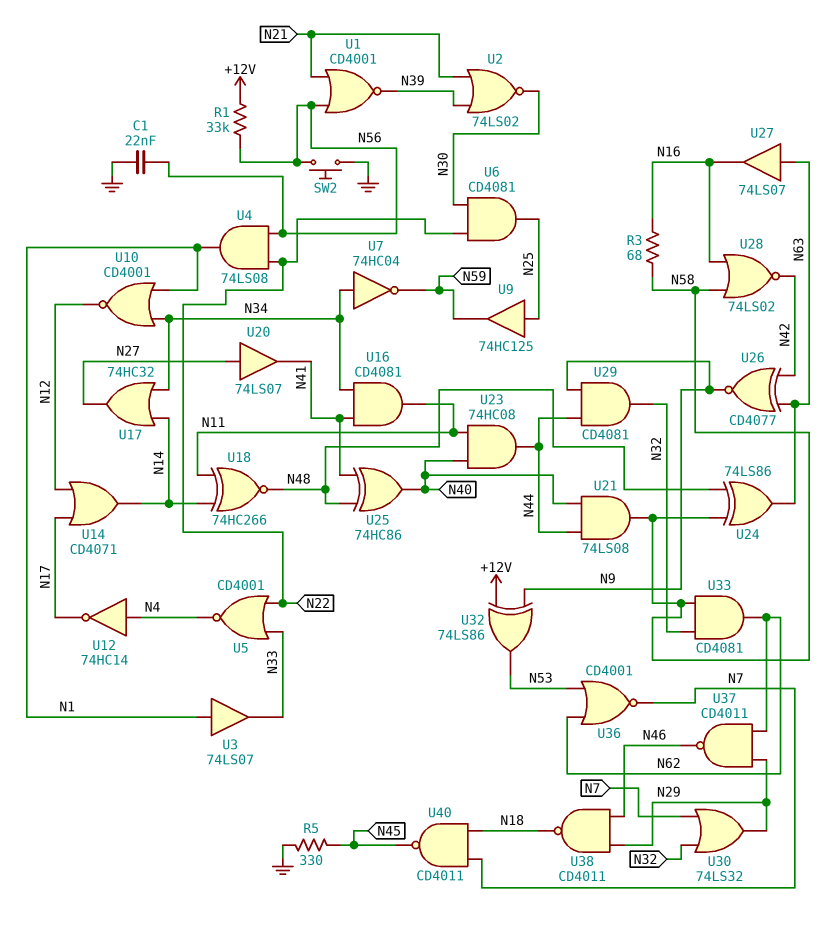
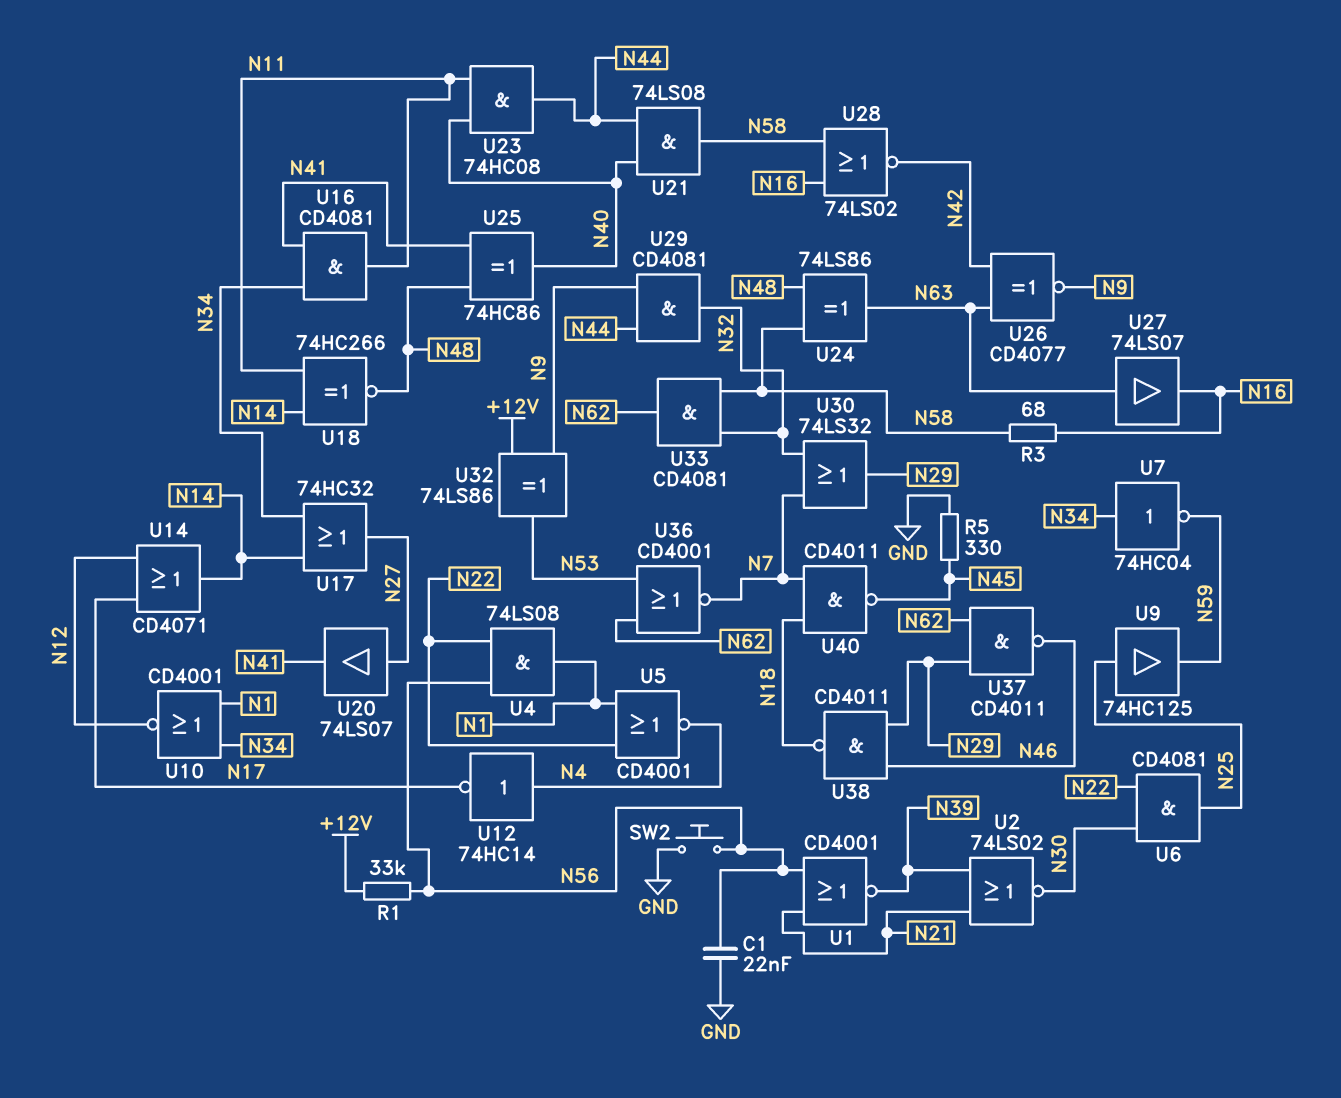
U3: buffer 74LS07 (in N1, out N33) -> none
U5: NOR CD4001 (in N22, in N33, out N4) -> NOR CD4001 (in N1, in N22, out N4)

